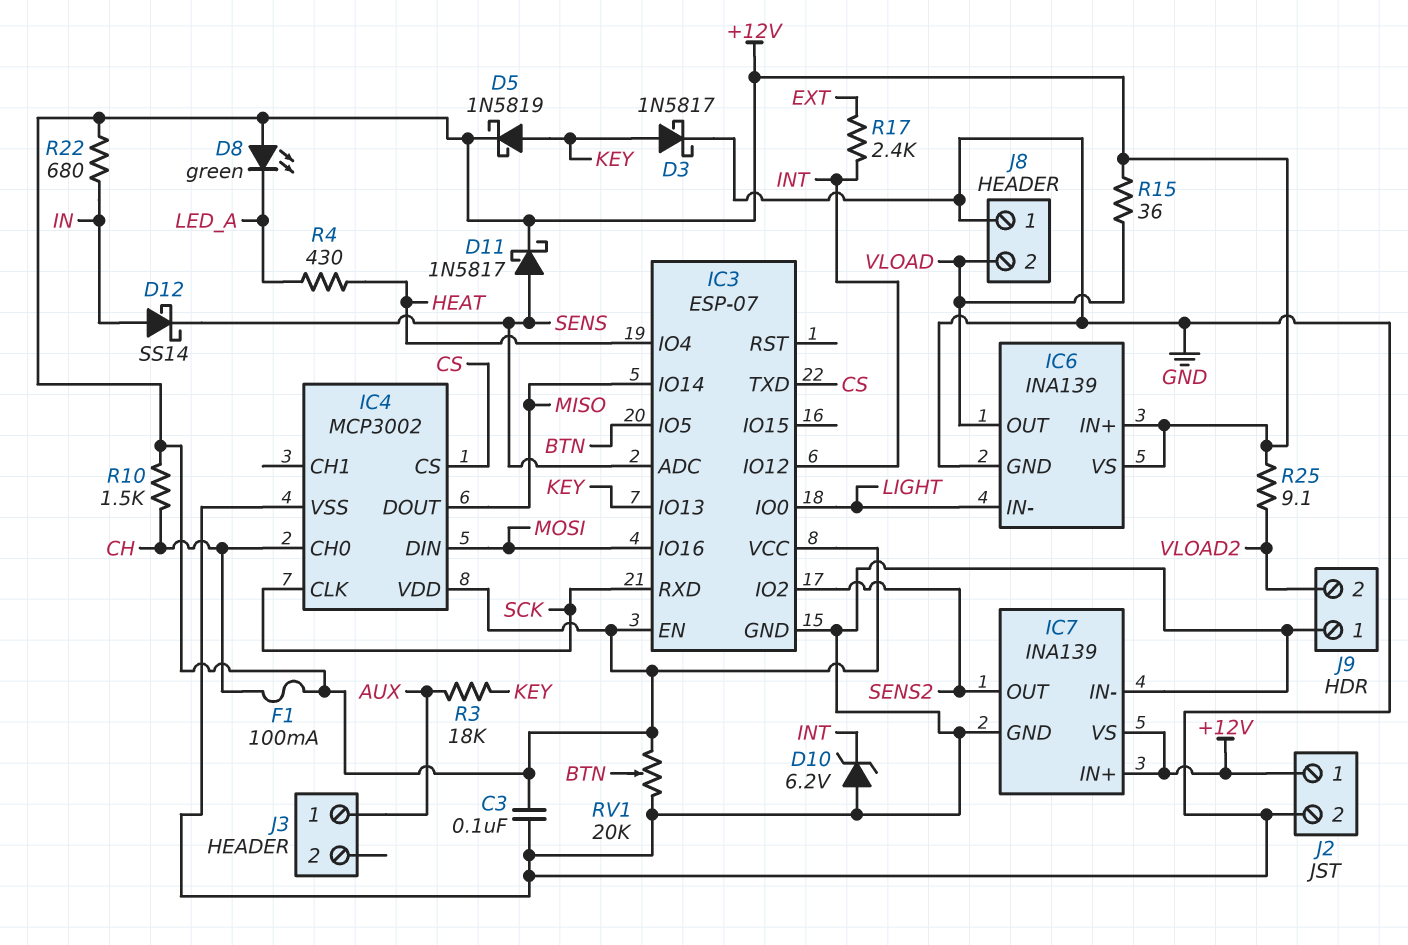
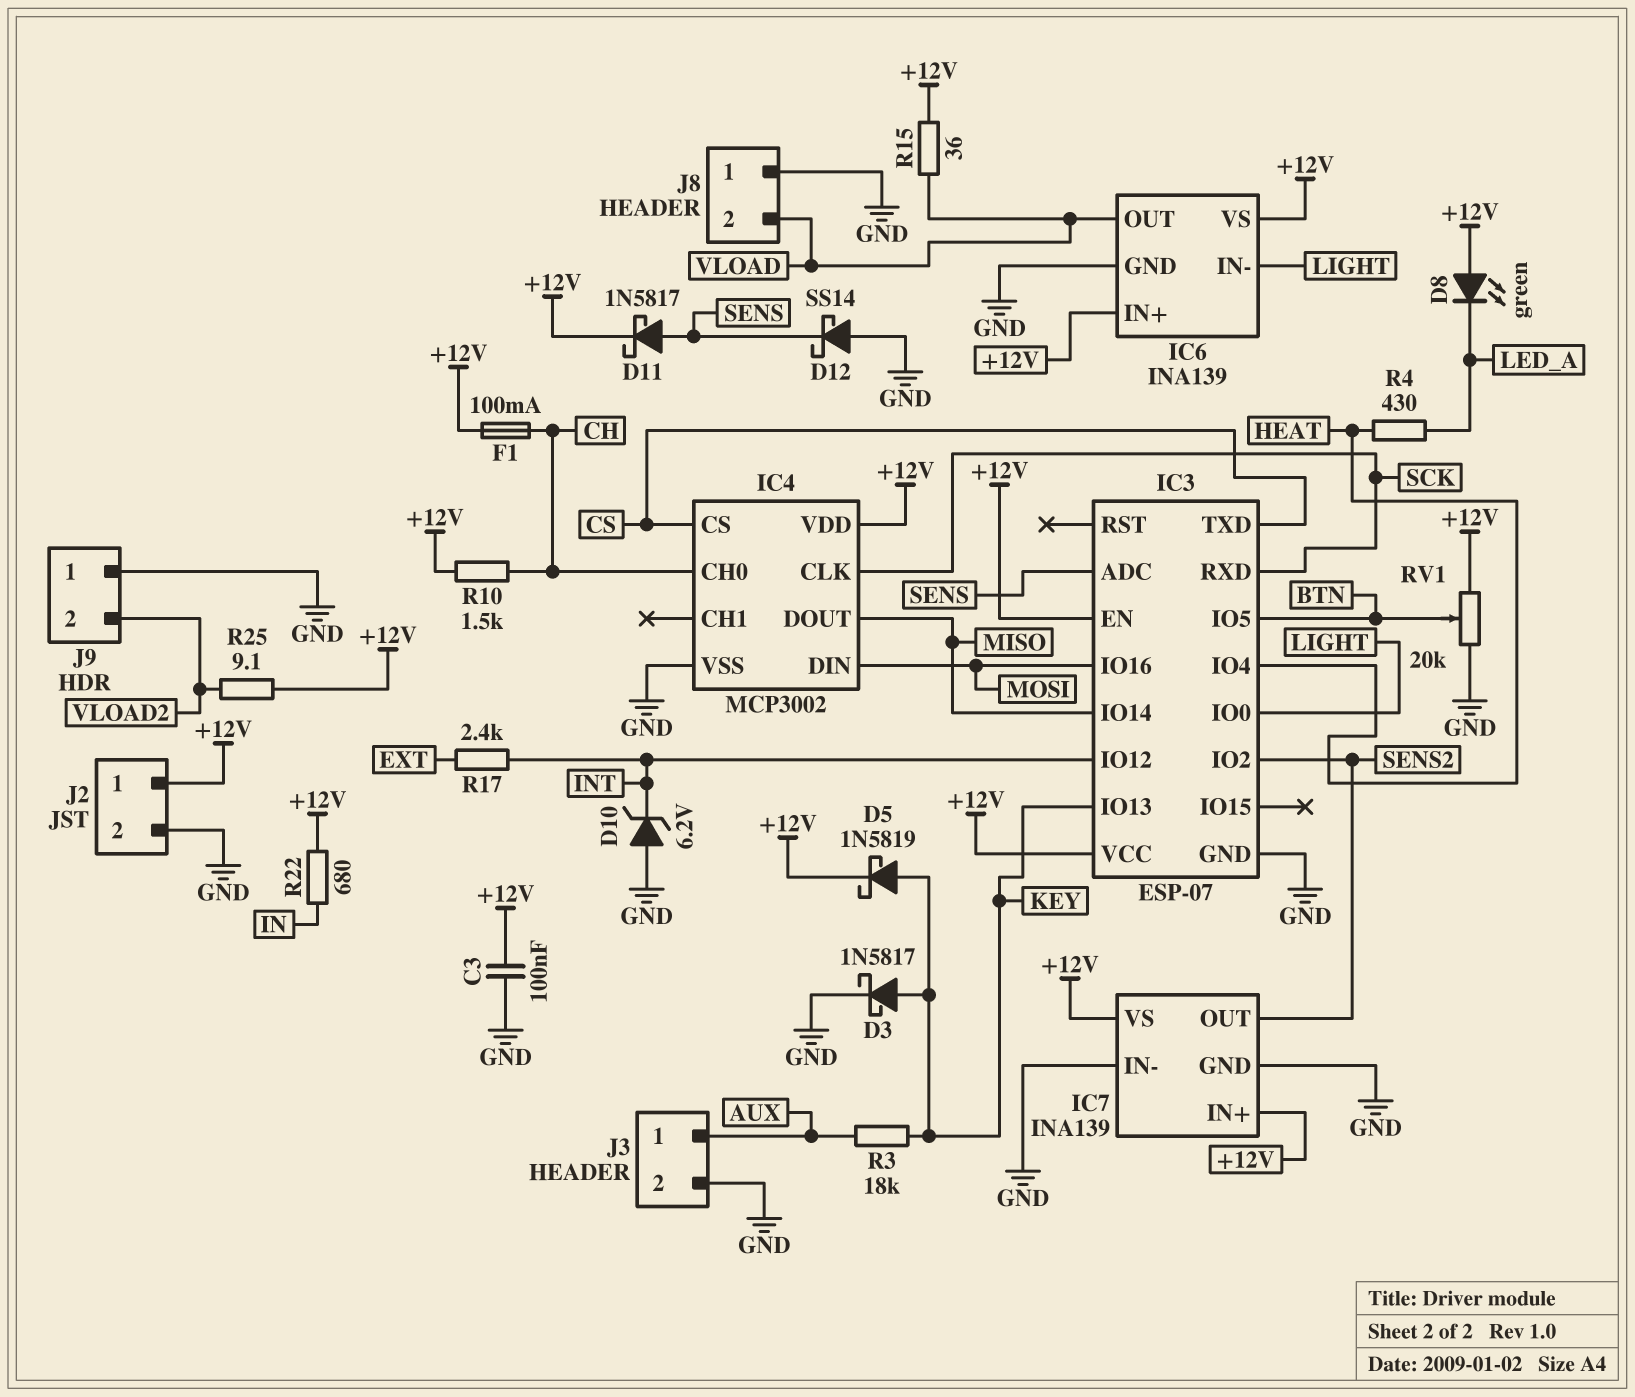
D12: schottky SS14 (A IN, K SENS) -> schottky SS14 (A GND, K SENS)
J3 pin 2: none -> GND

